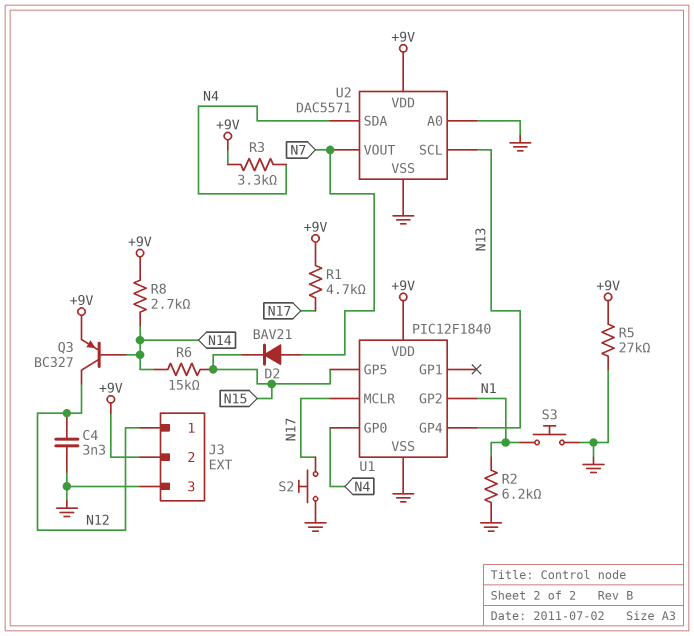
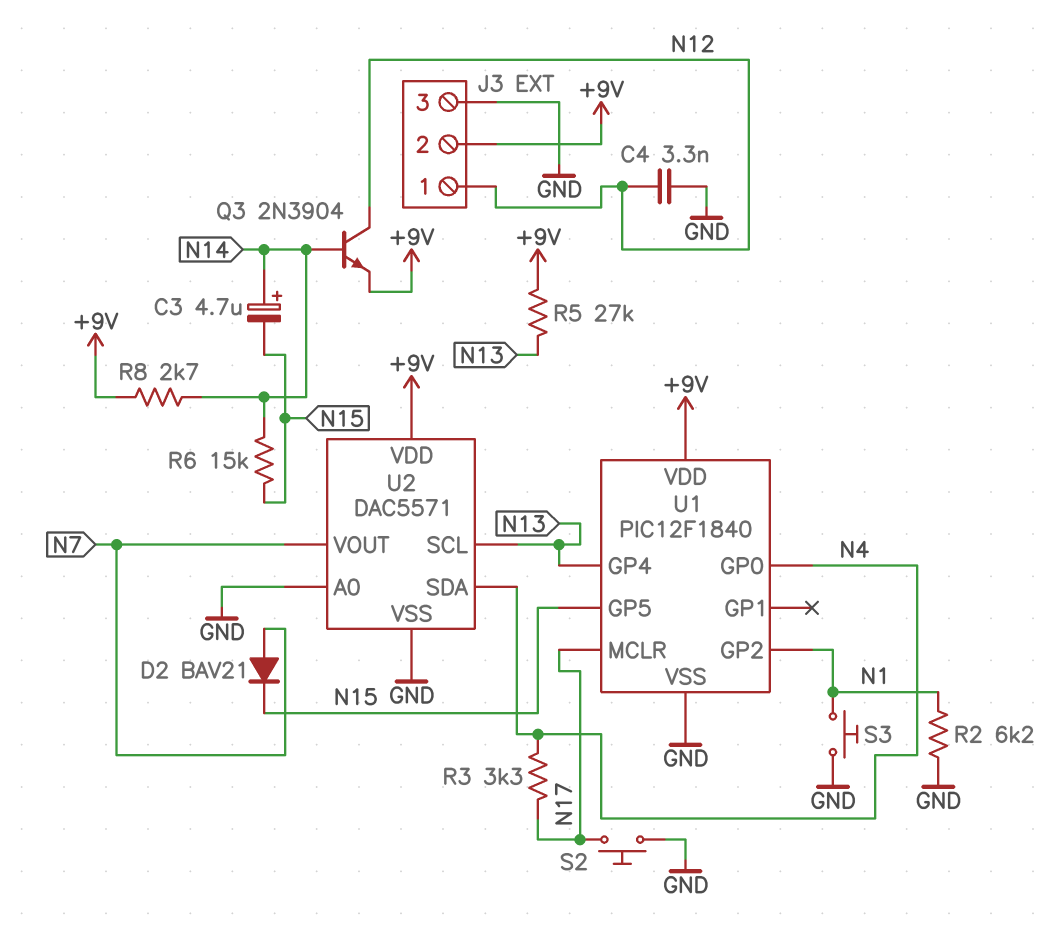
C3: none -> 4.7uF (plus N14, minus N15)
Q3: PNP BC327 (B N14, C N12, E +9V) -> NPN 2N3904 (B N14, C N12, E +9V)
R1: 4.7k (+9V, N17) -> none
R3: 3.3k (+9V, N4) -> 3.3k (N4, N17)
R5: 27k (+9V, GND) -> 27k (+9V, N13)

